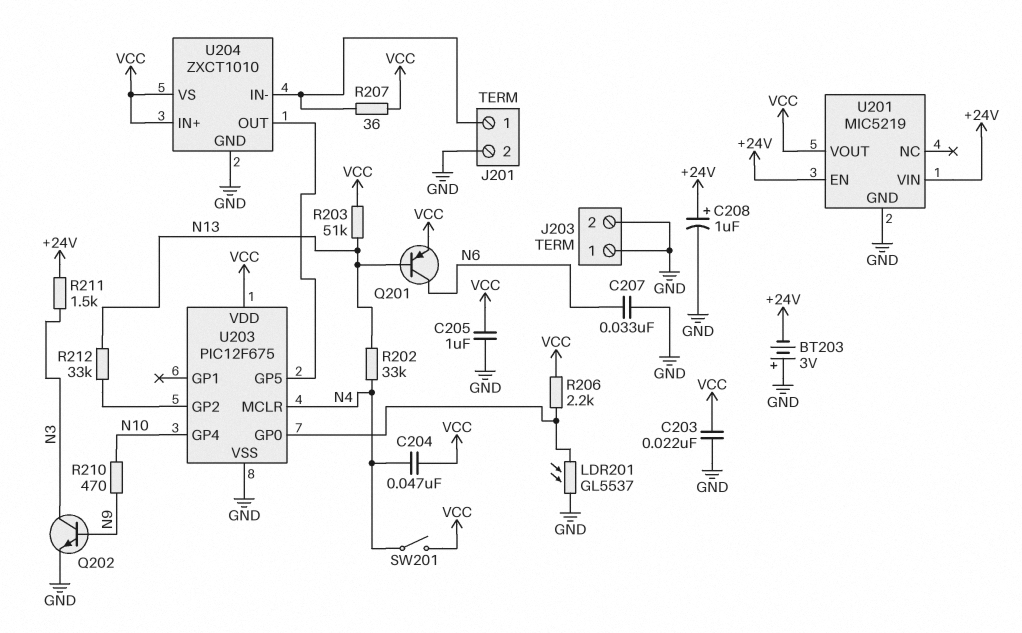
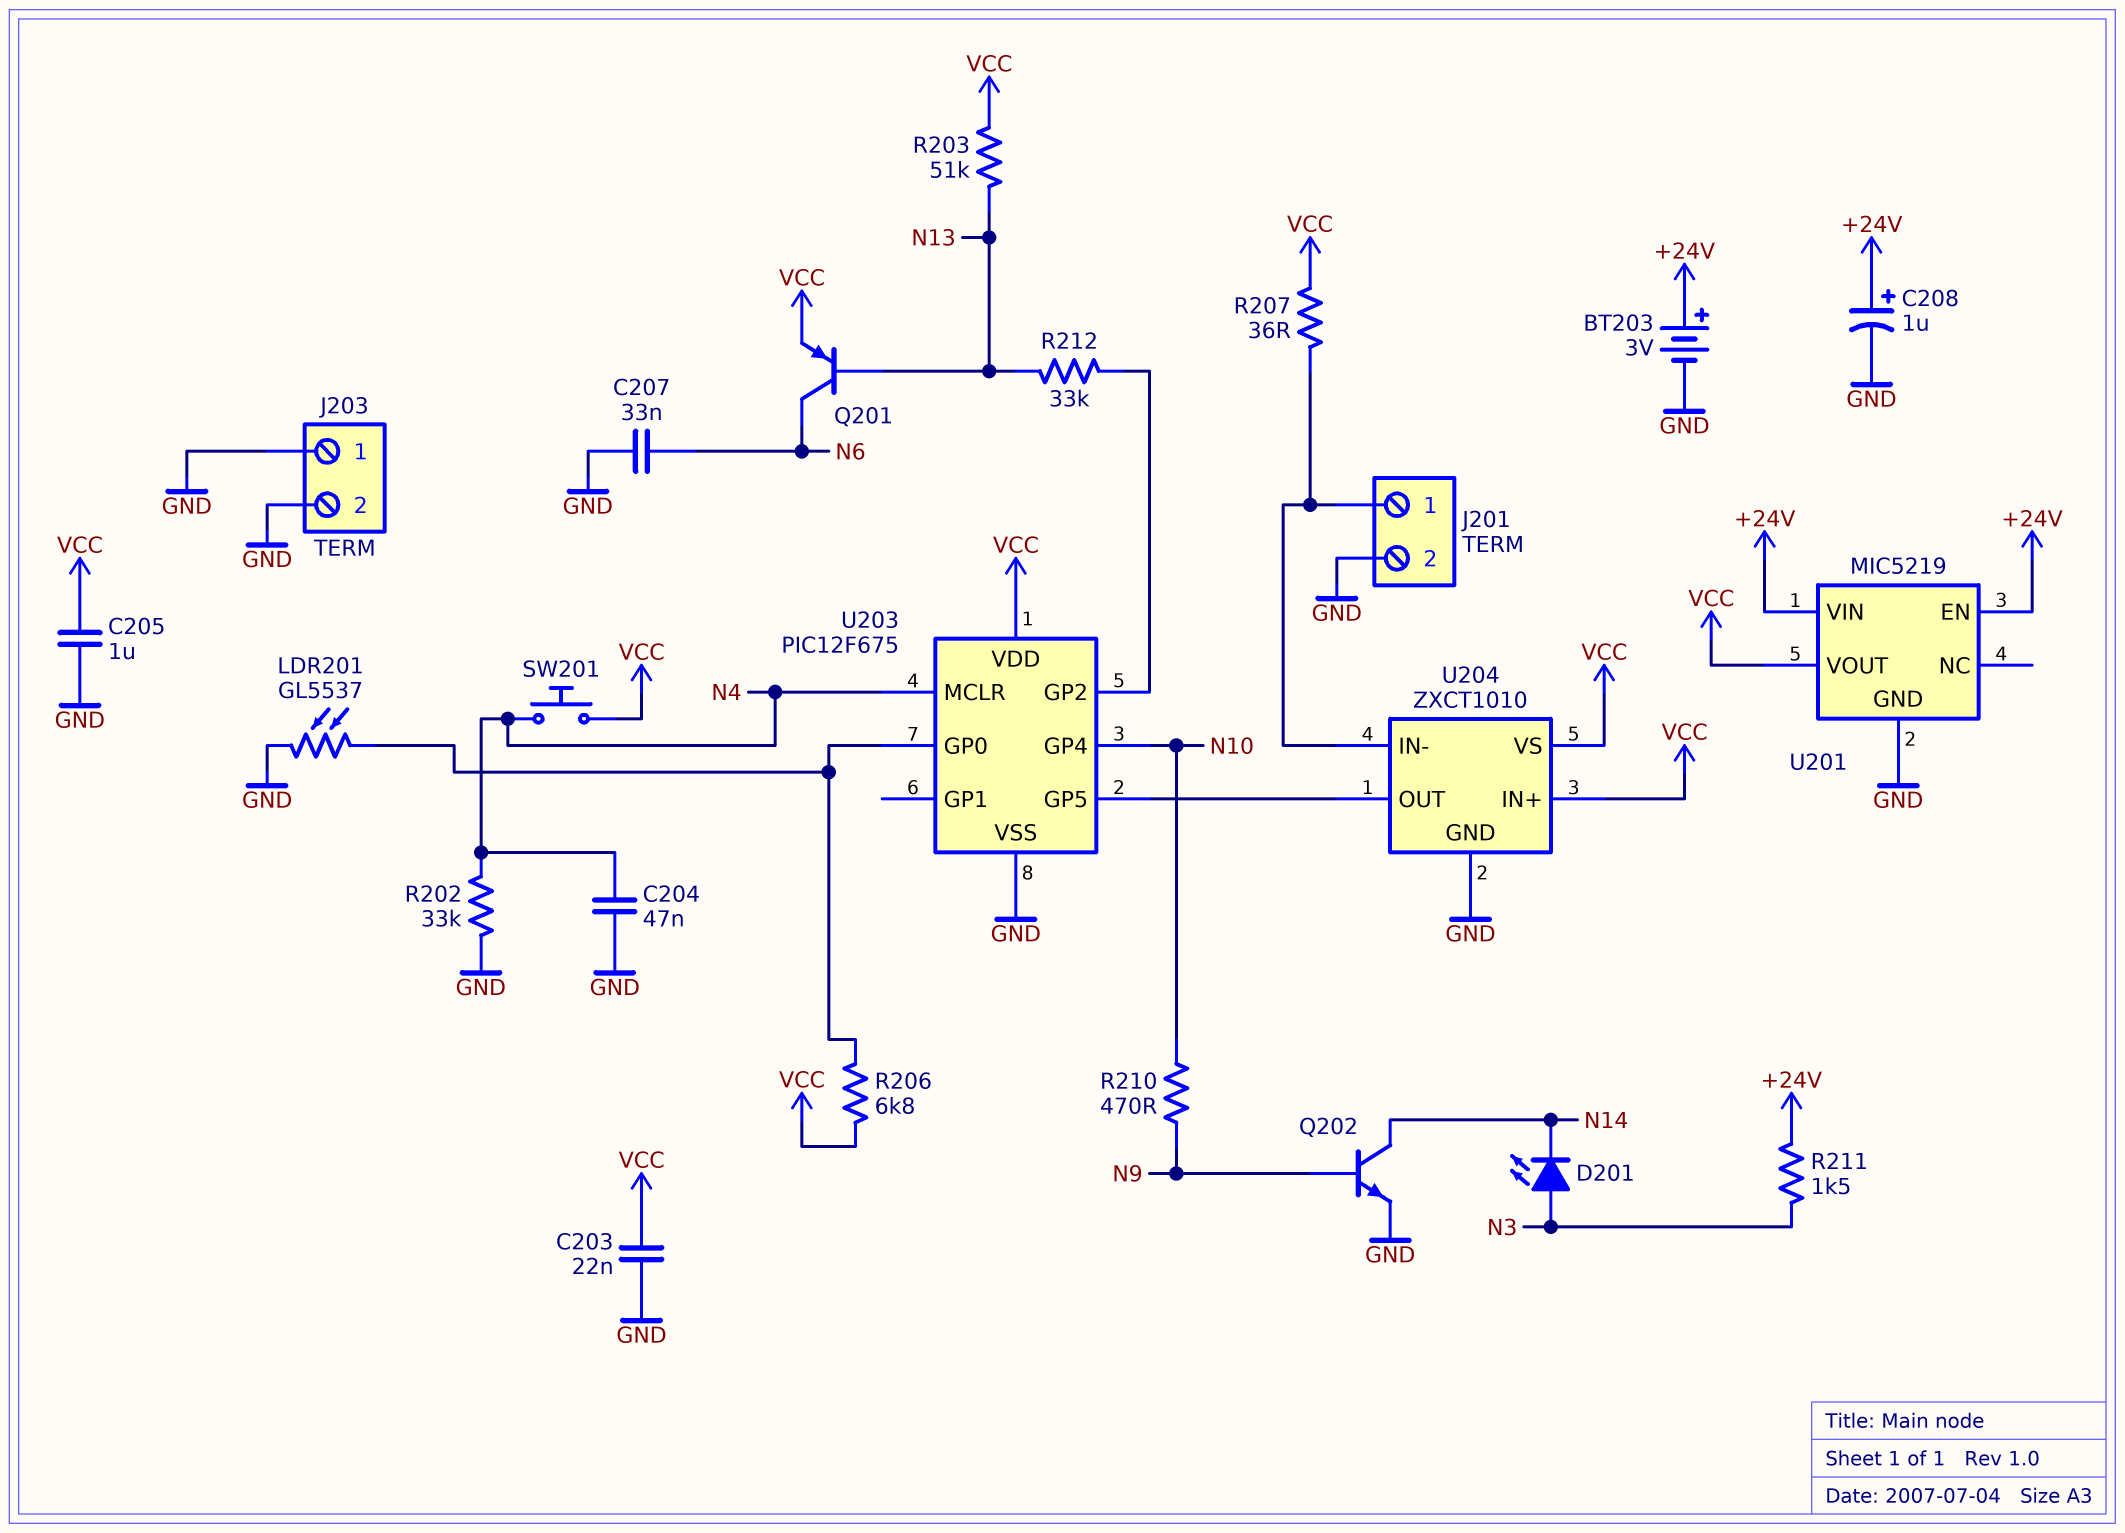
BT203: 3V (plus GND, minus +24V) -> 3V (plus +24V, minus GND)
C204: 47nF (N4, VCC) -> 47nF (GND, N4)
D201: none -> LED (A N3, K N14)
Q202: NPN (B N9, C N3, E GND) -> NPN (B N9, C N14, E GND)
R202: 33k (N4, N13) -> 33k (GND, N4)
R206: 2.2k (U203/GP0, VCC) -> 6.8k (U203/GP0, VCC)
SW201: switch (N4, VCC) -> button (N4, VCC)

